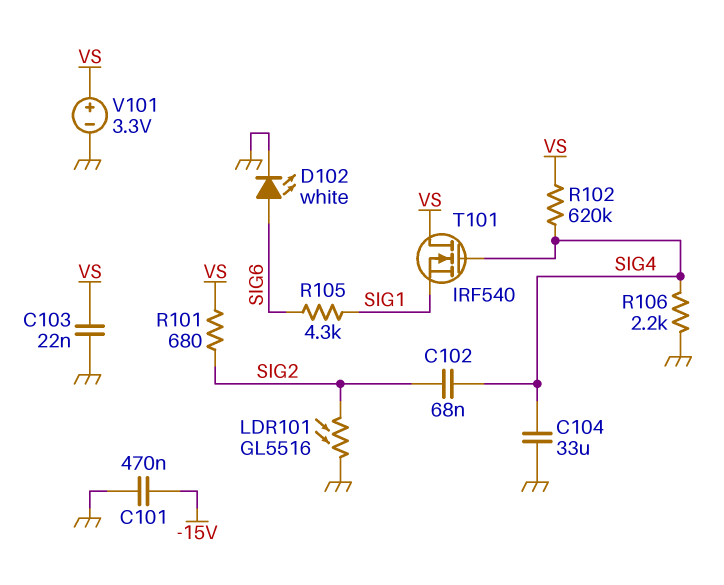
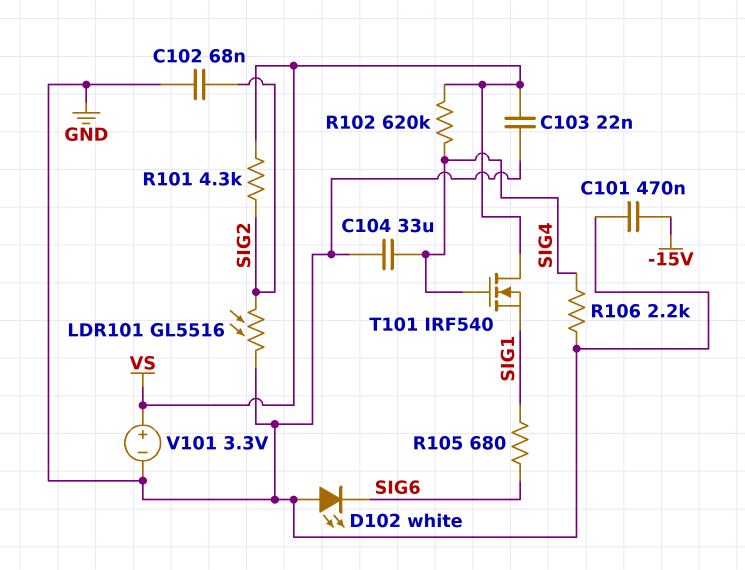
C102: 68nF (SIG2, SIG4) -> 68nF (GND, SIG2)
D102: LED white (A SIG6, K GND) -> LED white (A GND, K SIG6)
R101: 680 (SIG2, VS) -> 4.3k (SIG2, VS)
R105: 4.3k (SIG1, SIG6) -> 680 (SIG1, SIG6)

